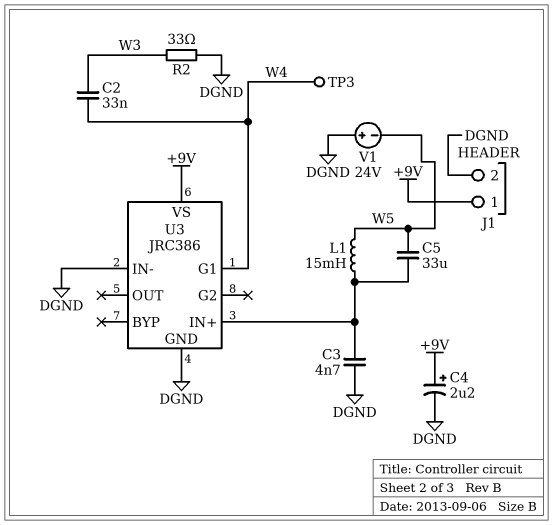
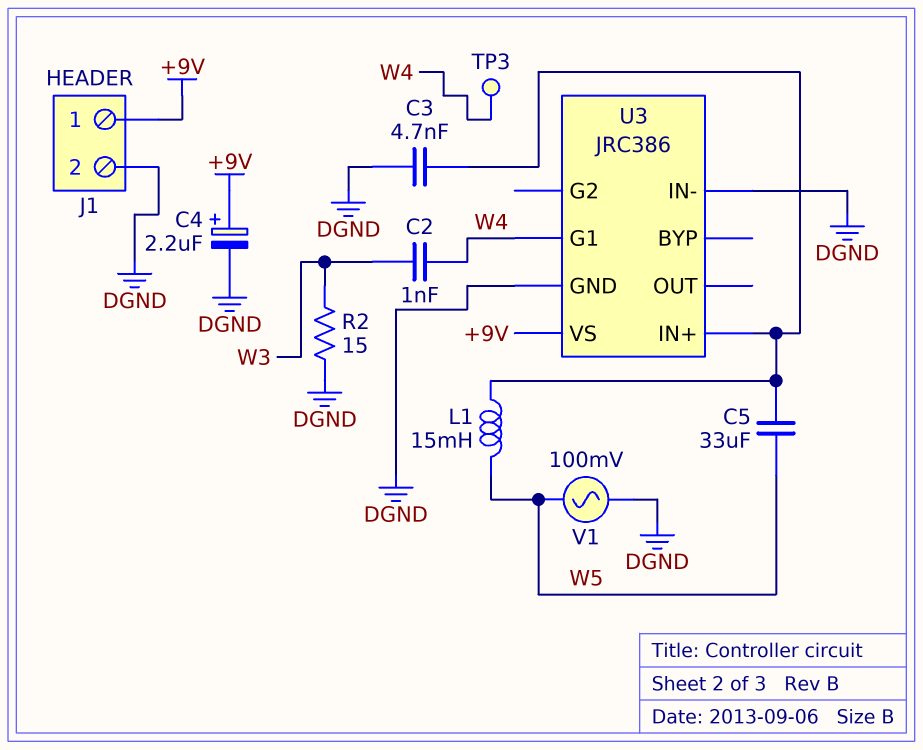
C2: 33nF (W3, W4) -> 1nF (W3, W4)
R2: 33 (DGND, W3) -> 15 (DGND, W3)
V1: 24V (plus DGND, minus W5) -> AC 100mV (DGND, W5)

